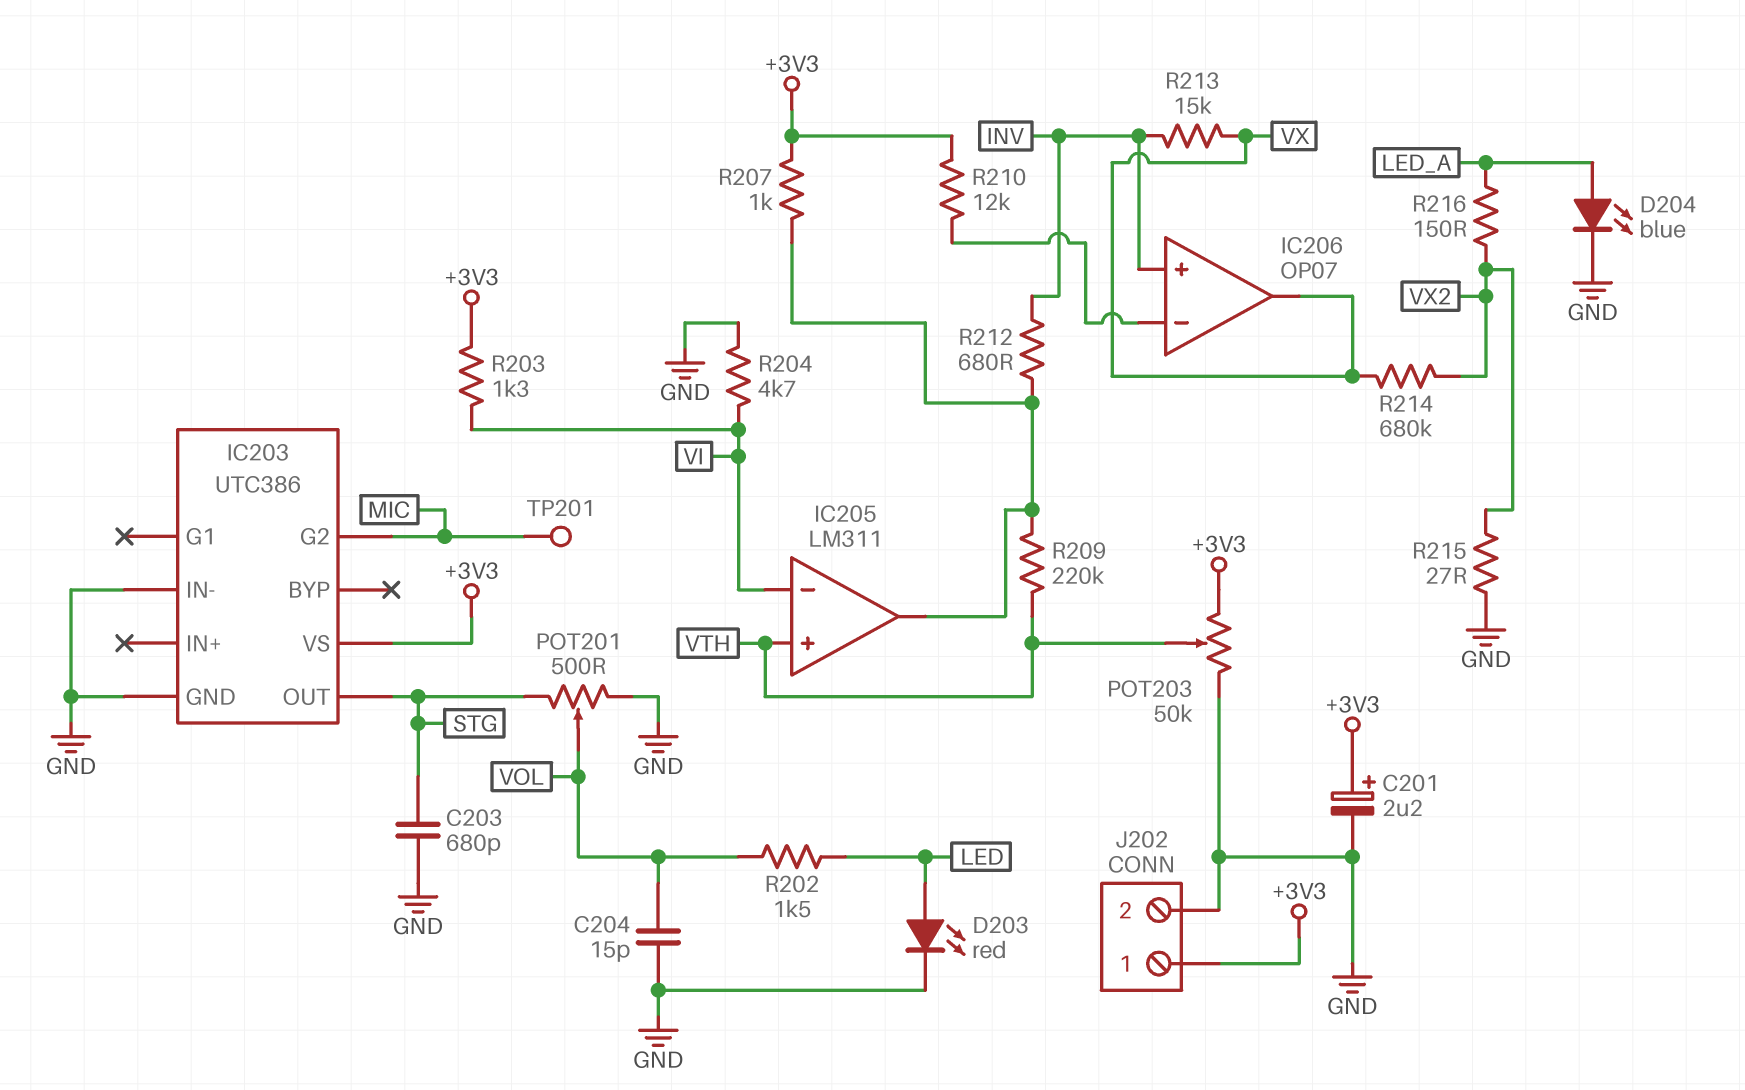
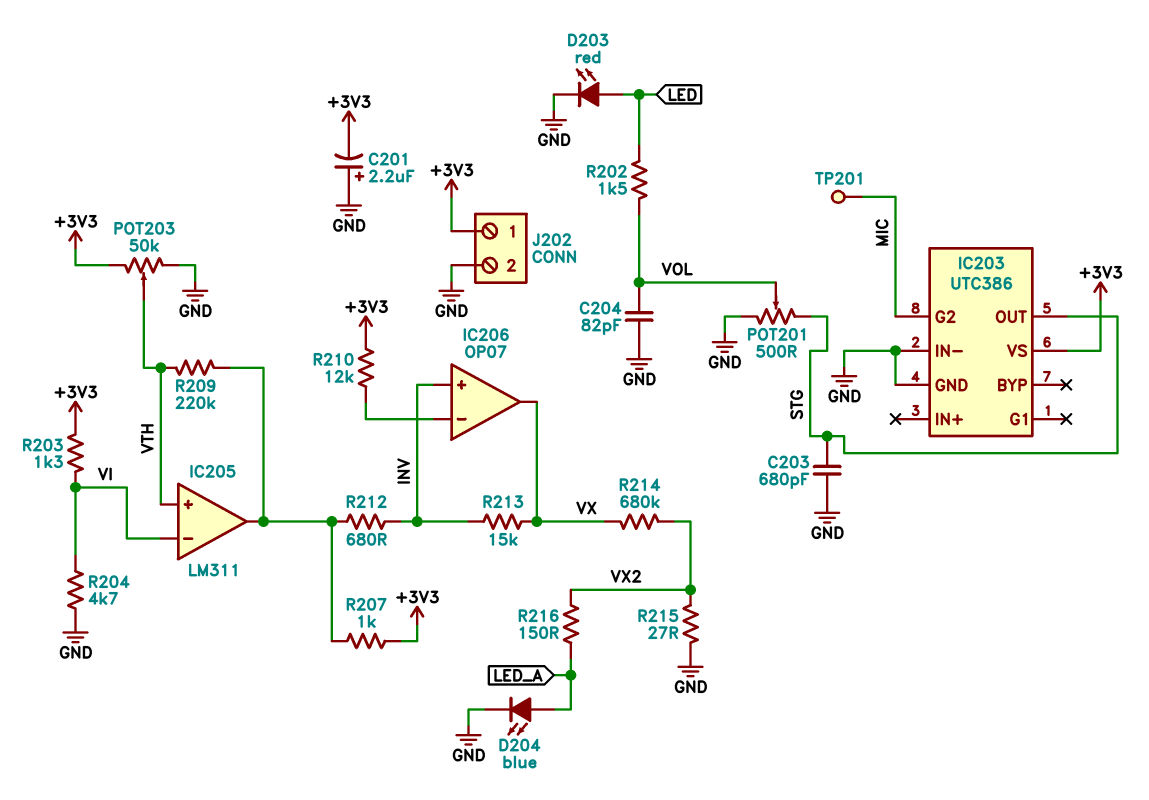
C201: 2.2uF (plus +3V3, minus GND) -> 2.2uF (plus GND, minus +3V3)
C204: 15pF (GND, VOL) -> 82pF (GND, VOL)

